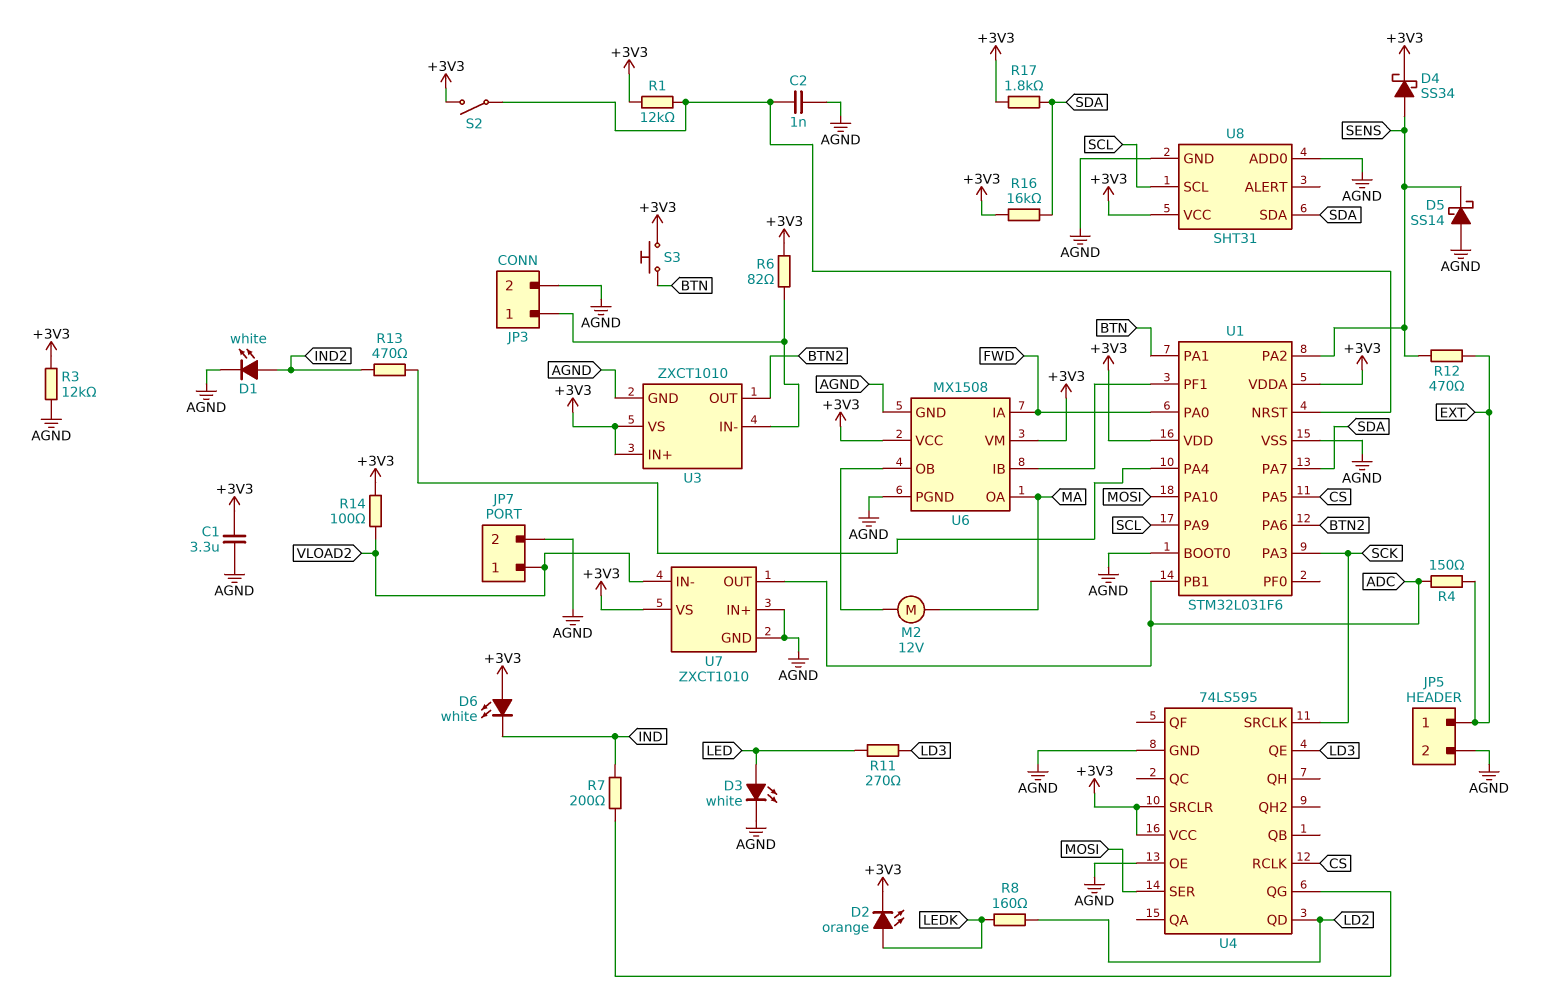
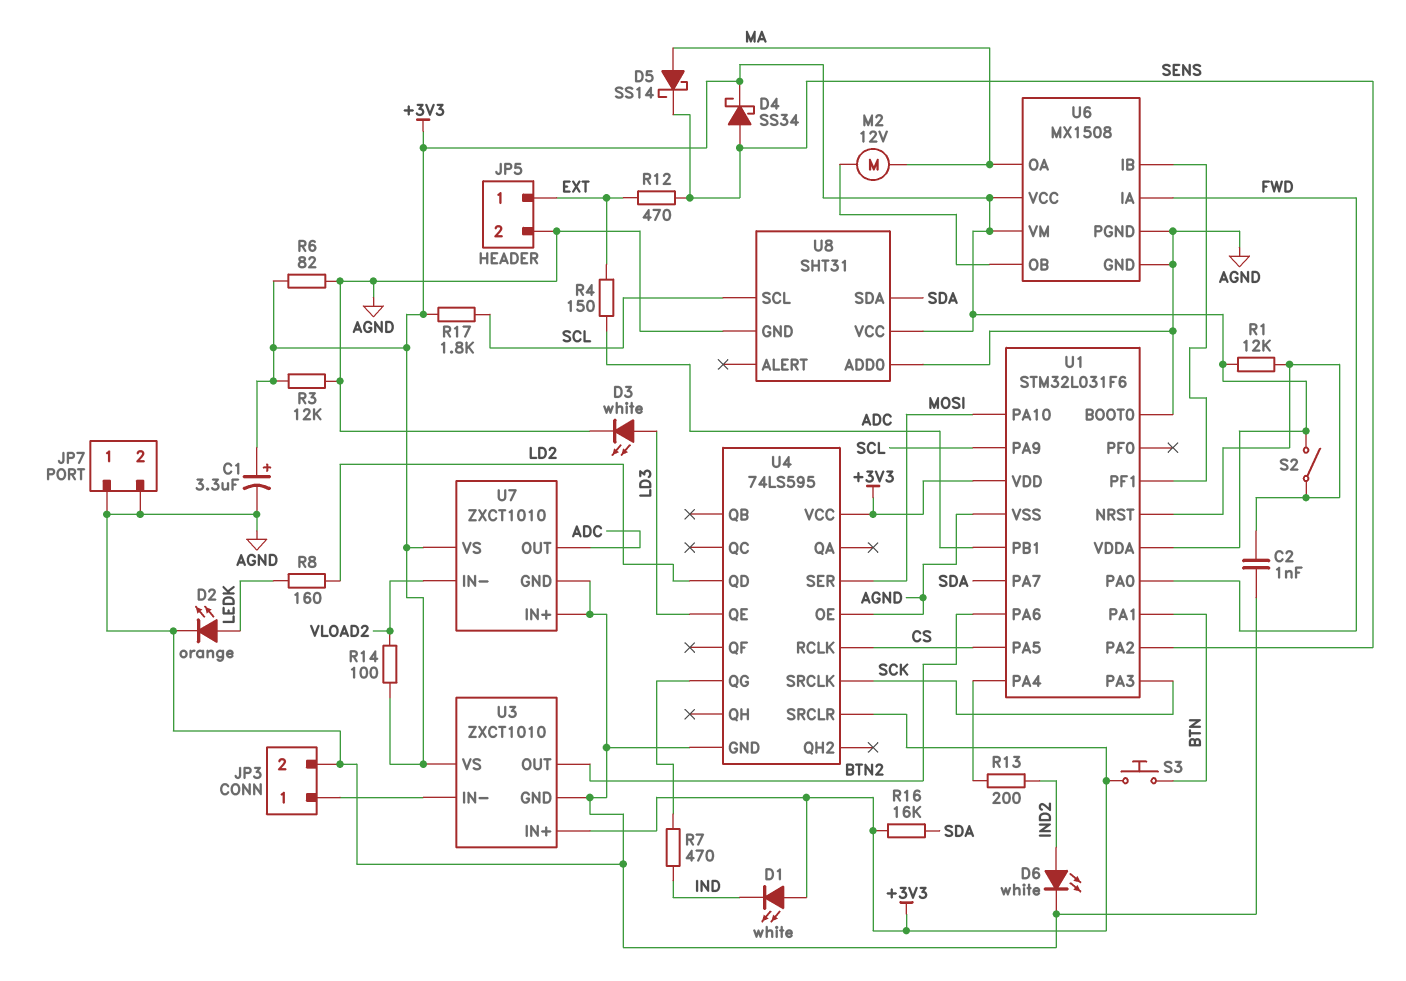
C1: 3.3uF (+3V3, AGND) -> 3.3uF (plus +3V3, minus AGND)
D1: LED white (A IND2, K AGND) -> LED white (A +3V3, K IND)
D2: LED orange (A LEDK, K +3V3) -> LED orange (A LEDK, K AGND)
D3: LED white (A LED, K AGND) -> LED white (A LD3, K AGND)
D5: schottky SS14 (A AGND, K SENS) -> schottky SS14 (A MA, K SENS)
D6: LED white (A +3V3, K IND) -> LED white (A IND2, K AGND)
JP7 pin 1: VLOAD2 -> AGND
R6: 82 (+3V3, JP3/1) -> 82 (+3V3, AGND)
R7: 200 (IND, U4/QG) -> 470 (IND, U4/QG)
R11: 270 (LD3, LED) -> none
R13: 470 (IND2, U1/PA4) -> 200 (IND2, U1/PA4)
R17: 1.8k (+3V3, SDA) -> 1.8k (+3V3, SCL)

